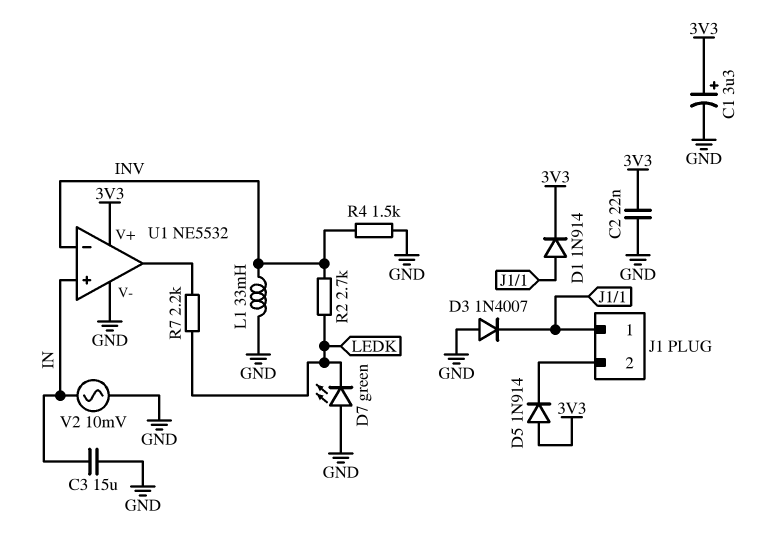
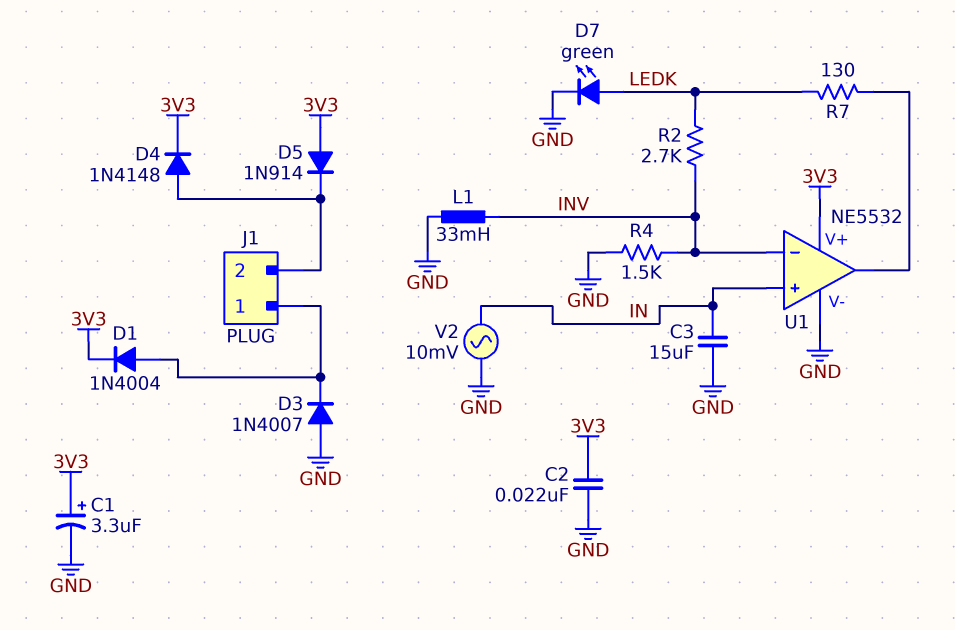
D1: diode 1N914 (A J1/1, K 3V3) -> diode 1N4004 (A J1/1, K 3V3)
D4: none -> diode 1N4148 (A J1/2, K 3V3)
D7: LED green (A GND, K LEDK) -> LED green (A LEDK, K GND)
R7: 2.2k (LEDK, U1/out) -> 130 (LEDK, U1/out)

